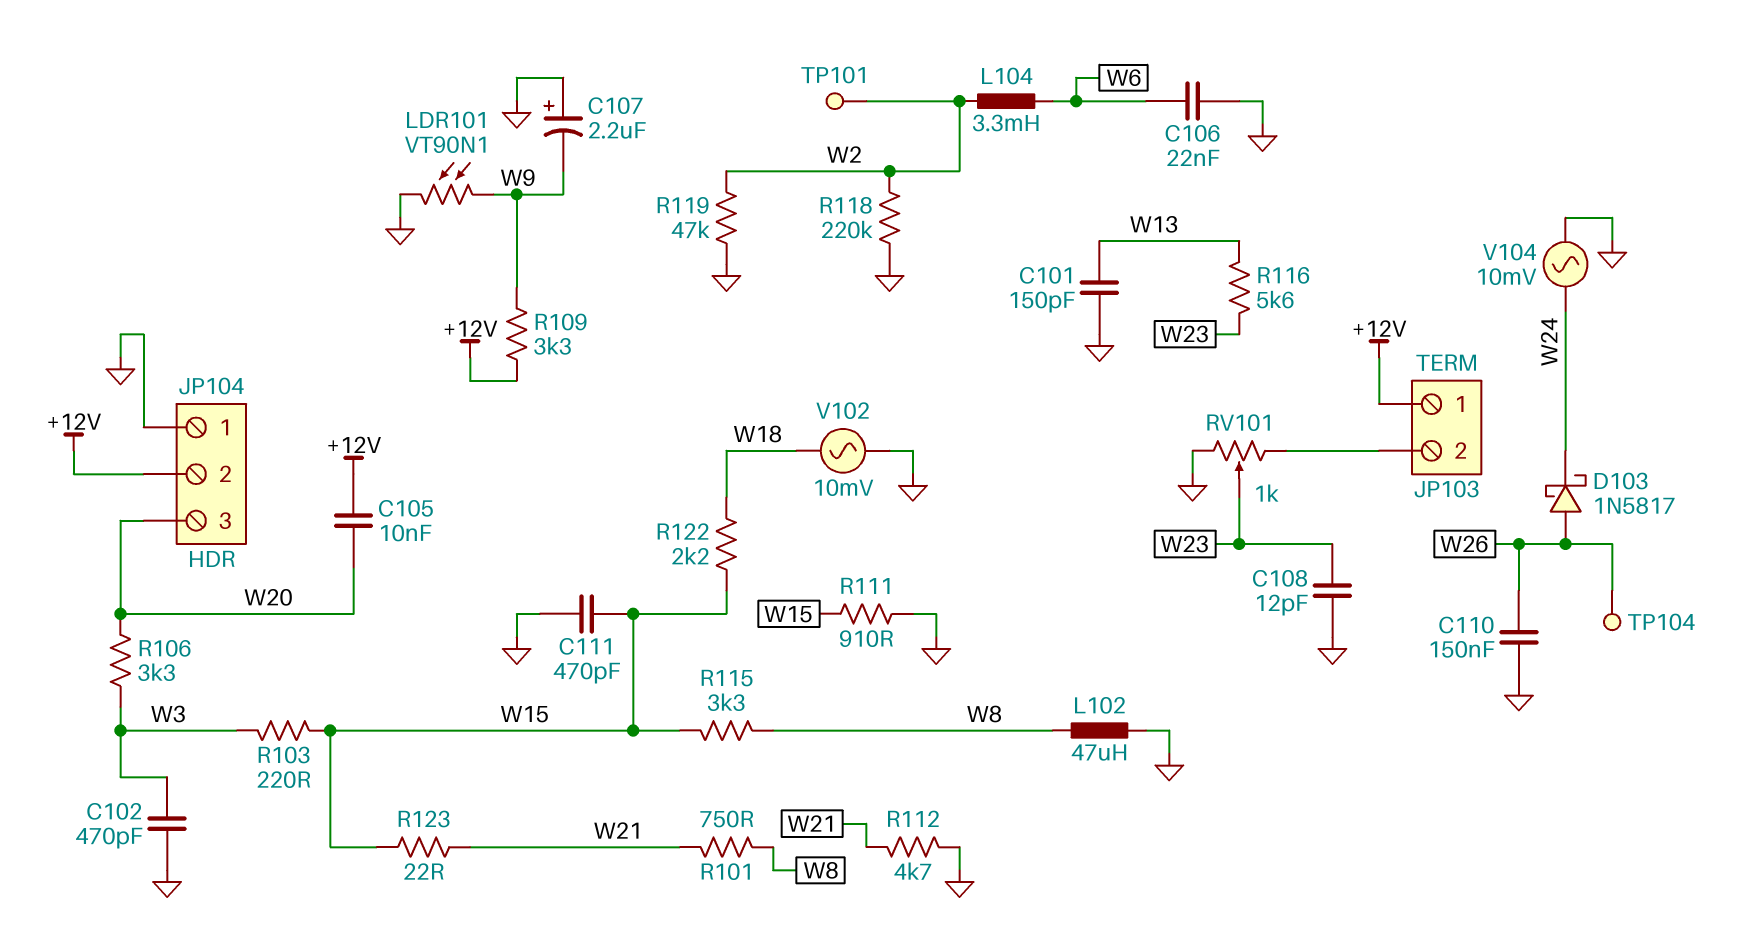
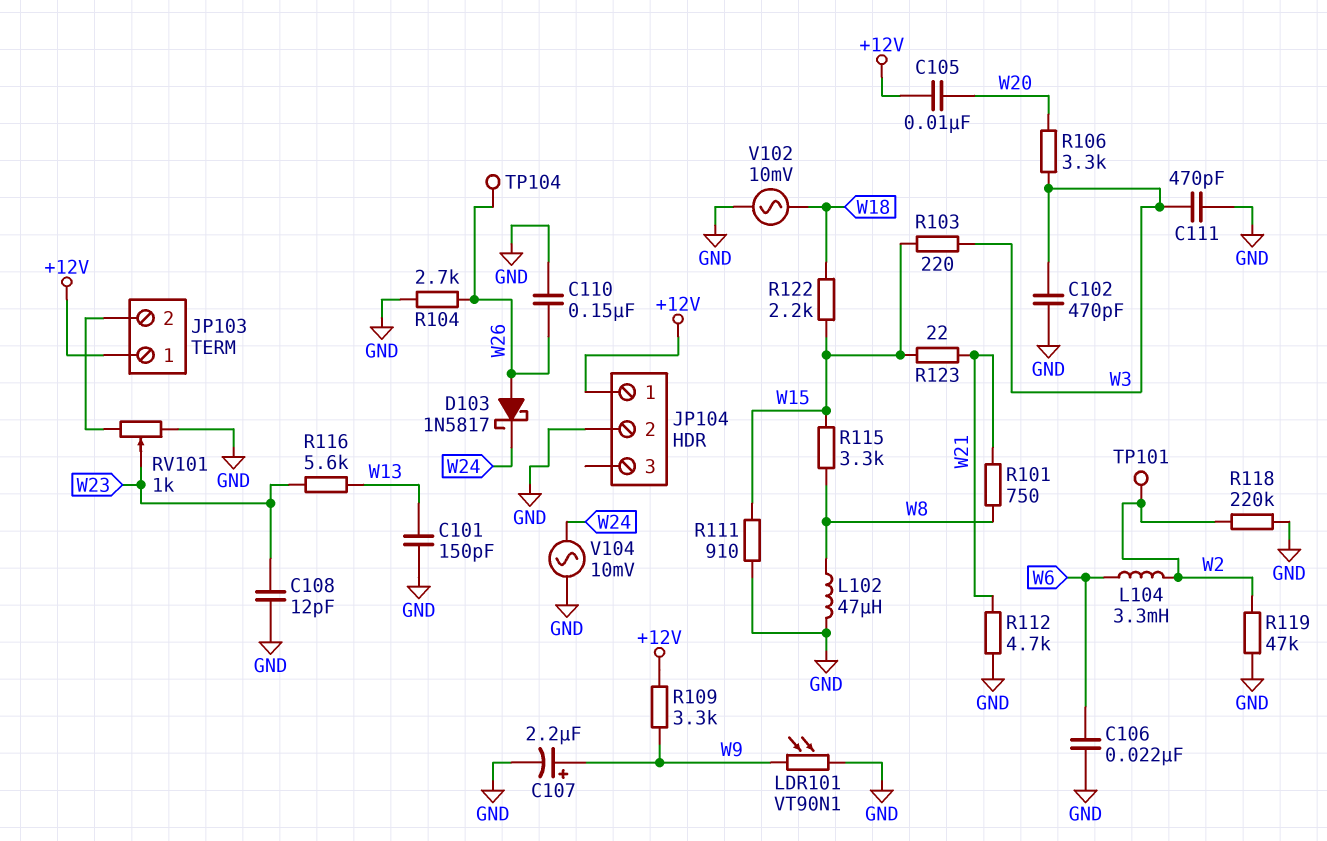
C107: 2.2uF (plus GND, minus W9) -> 2.2uF (plus W9, minus GND)
C111: 470pF (GND, W15) -> 470pF (GND, W3)
JP104 pin 1: GND -> +12V
JP104 pin 2: +12V -> GND
JP104 pin 3: W20 -> none
R104: none -> 2.7k (GND, W26)

